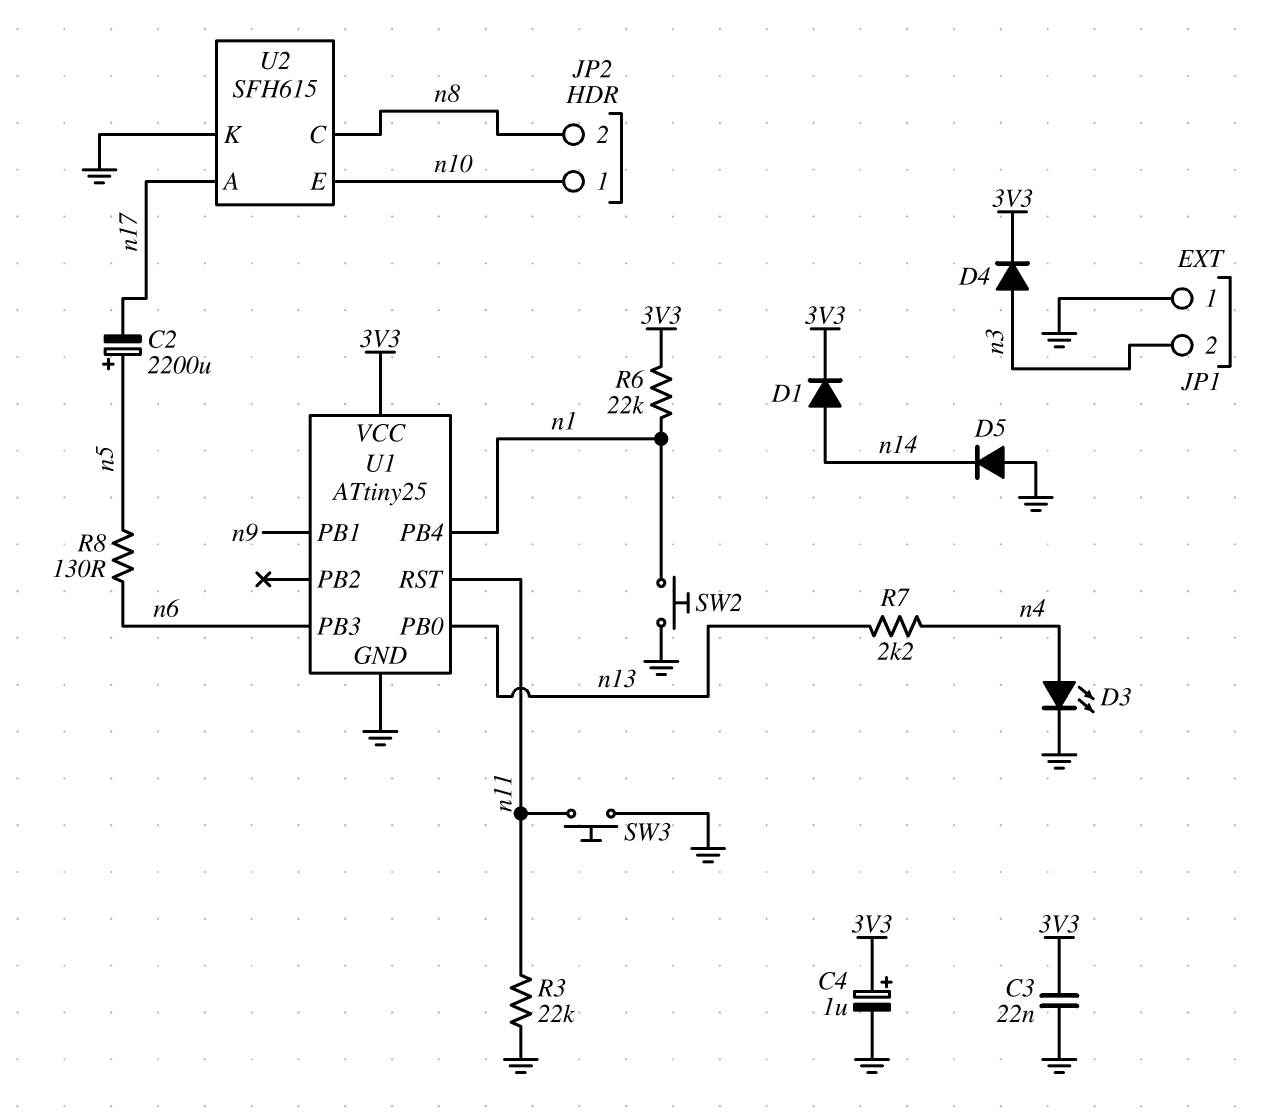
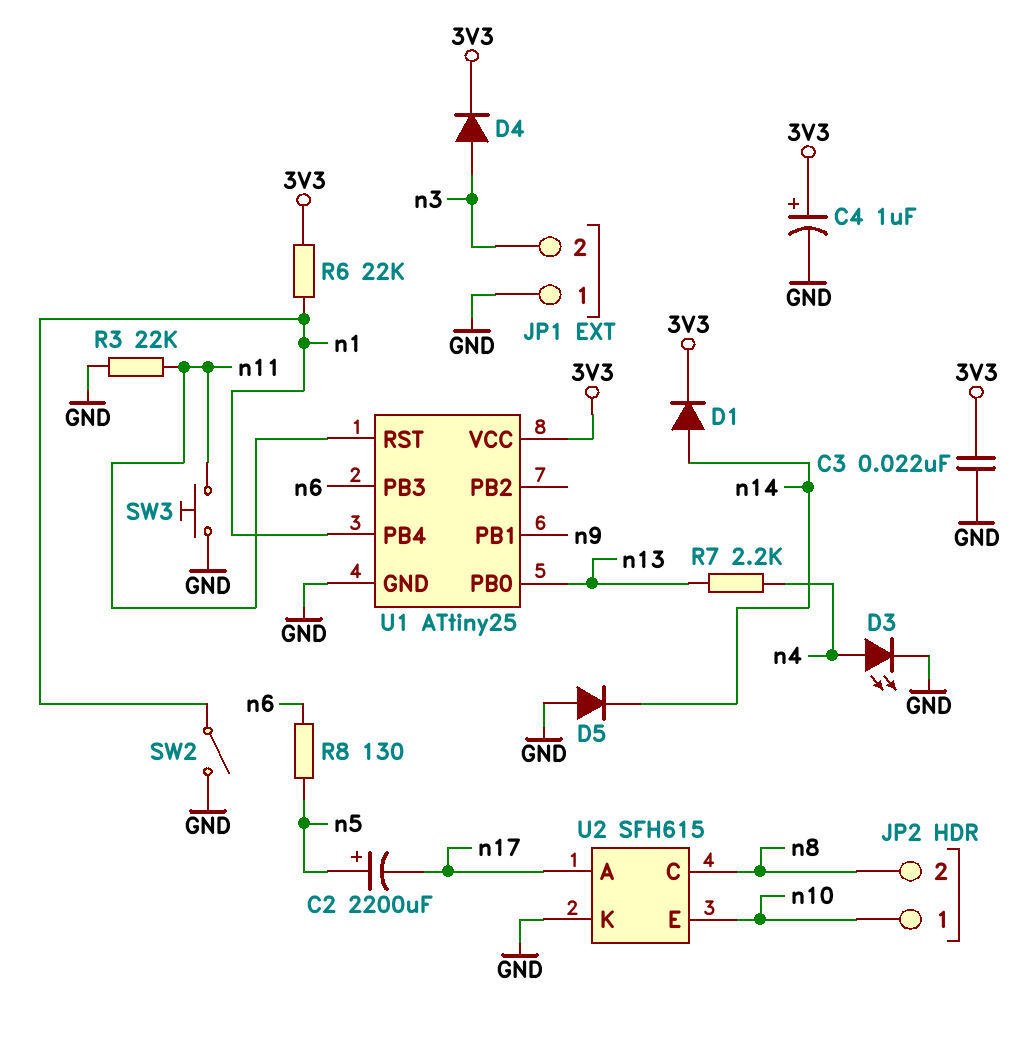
SW2: button (GND, n1) -> switch (GND, n1)

